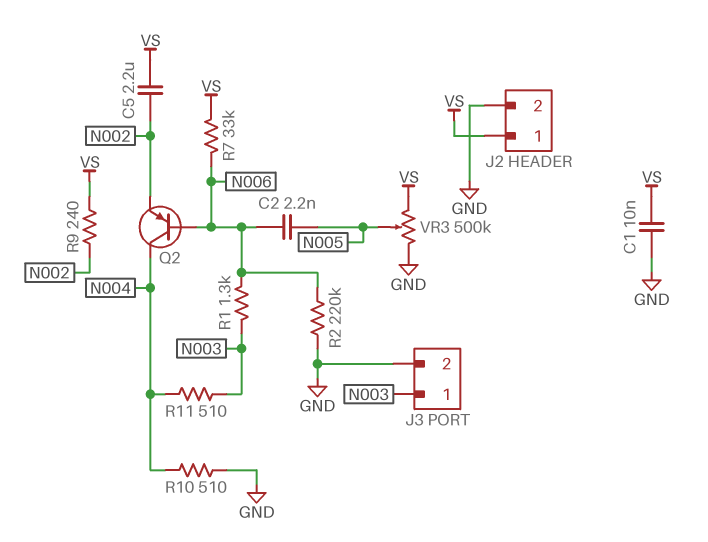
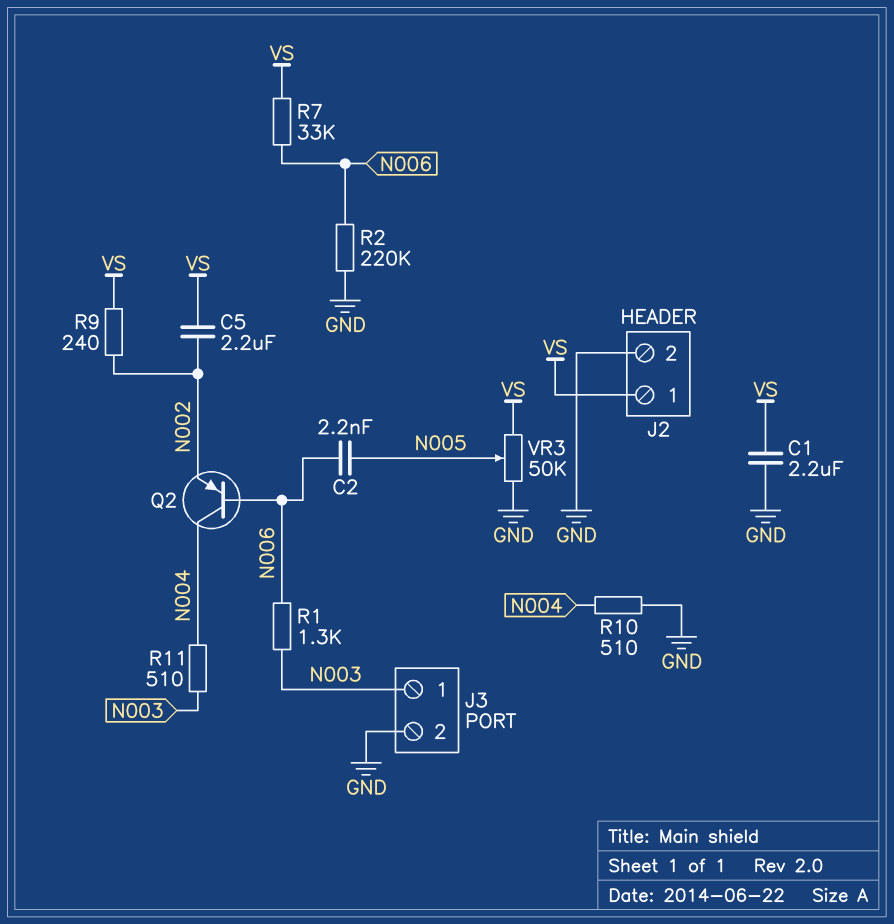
C1: 10nF (GND, VS) -> 2.2uF (GND, VS)
VR3: 500k (GND, VS, wiper N005) -> 50k (GND, VS, wiper N005)

